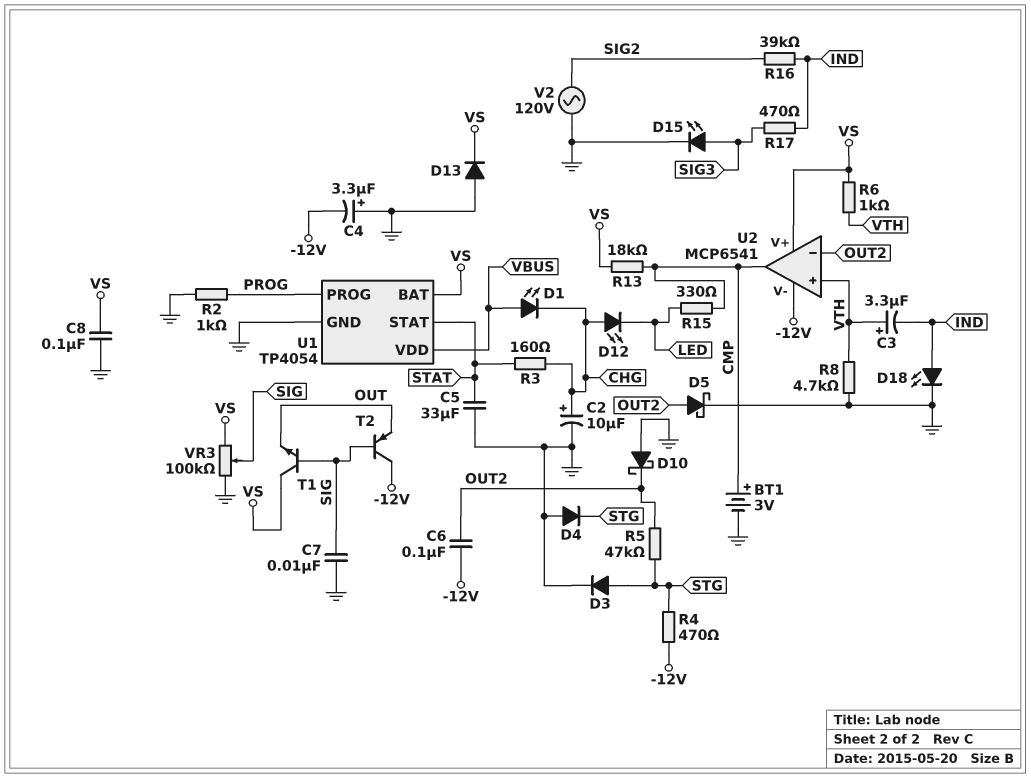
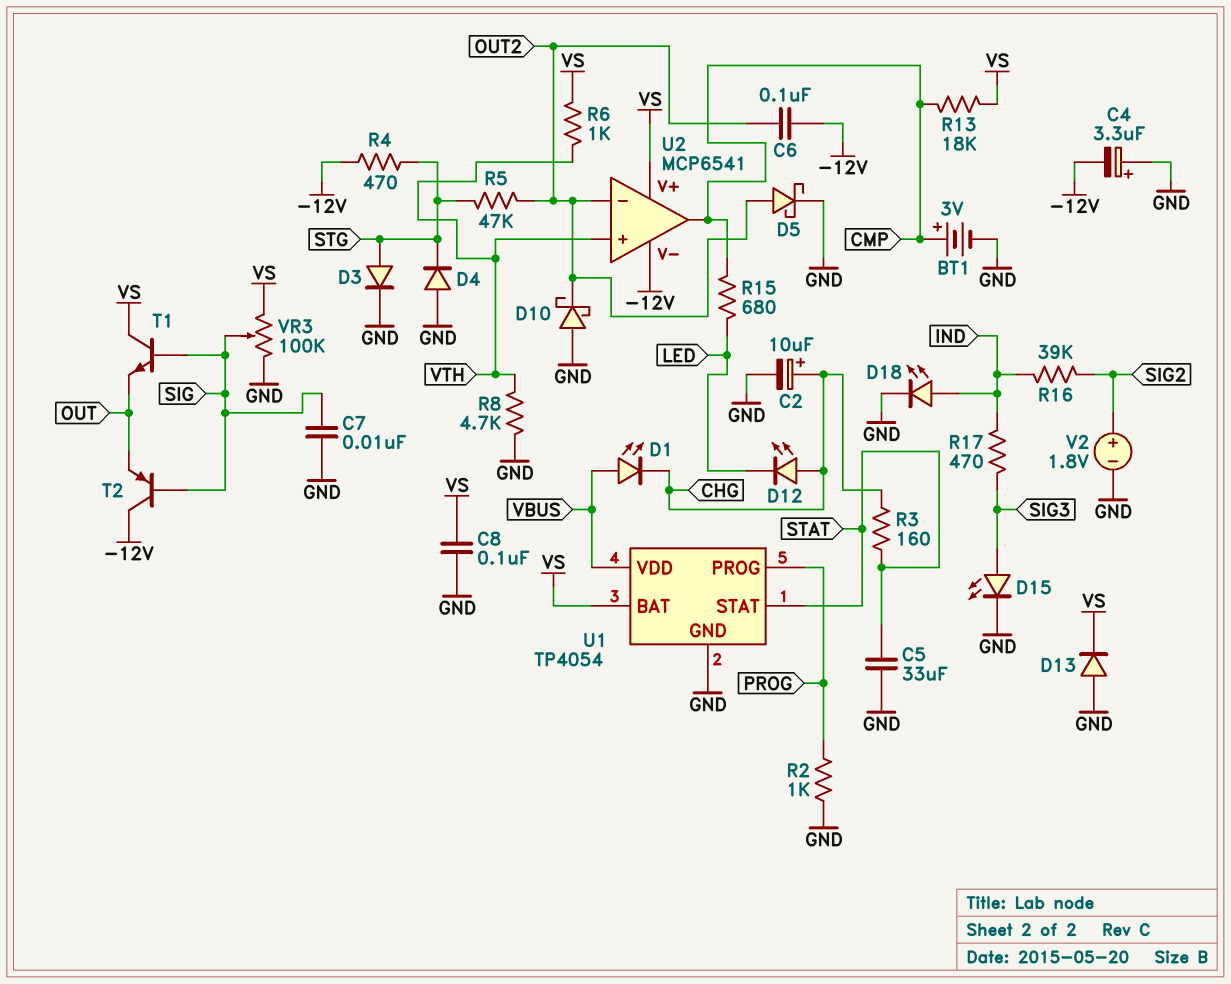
C3: 3.3uF (plus VTH, minus IND) -> none
R15: 330 (CMP, LED) -> 680 (CMP, LED)
V2: AC 120V (GND, SIG2) -> 1.8V (plus SIG2, minus GND)

